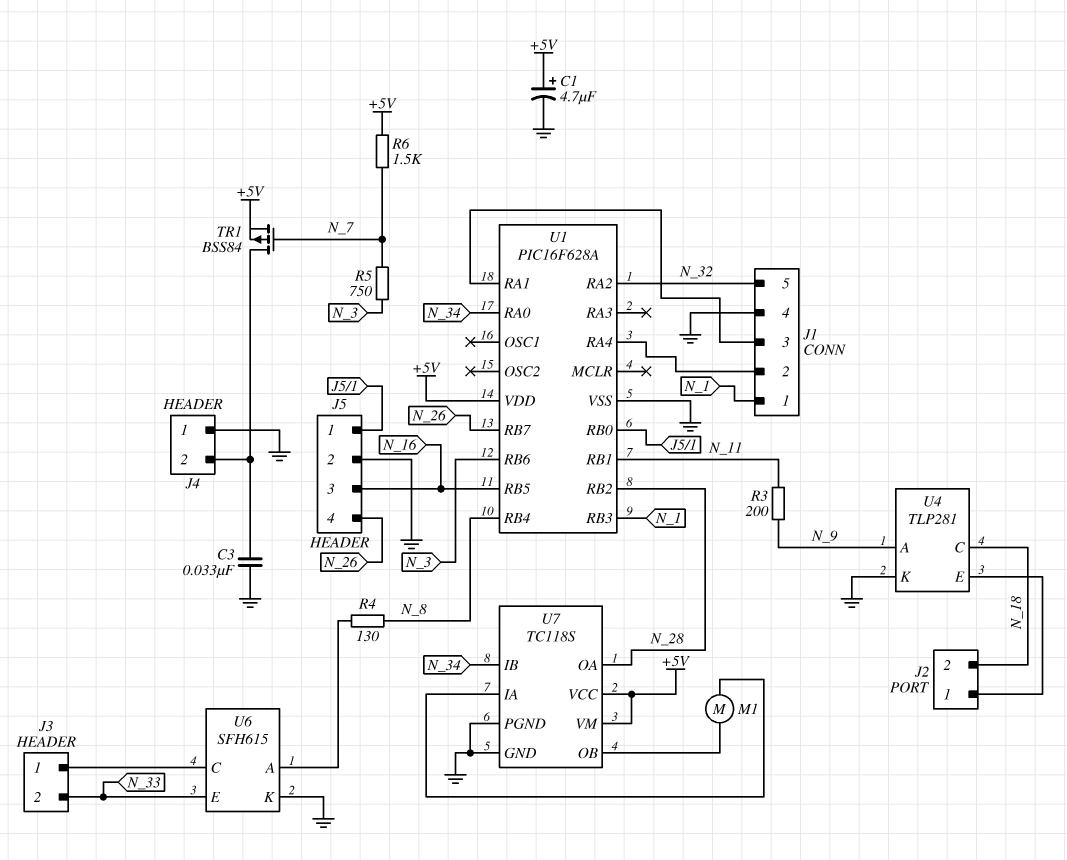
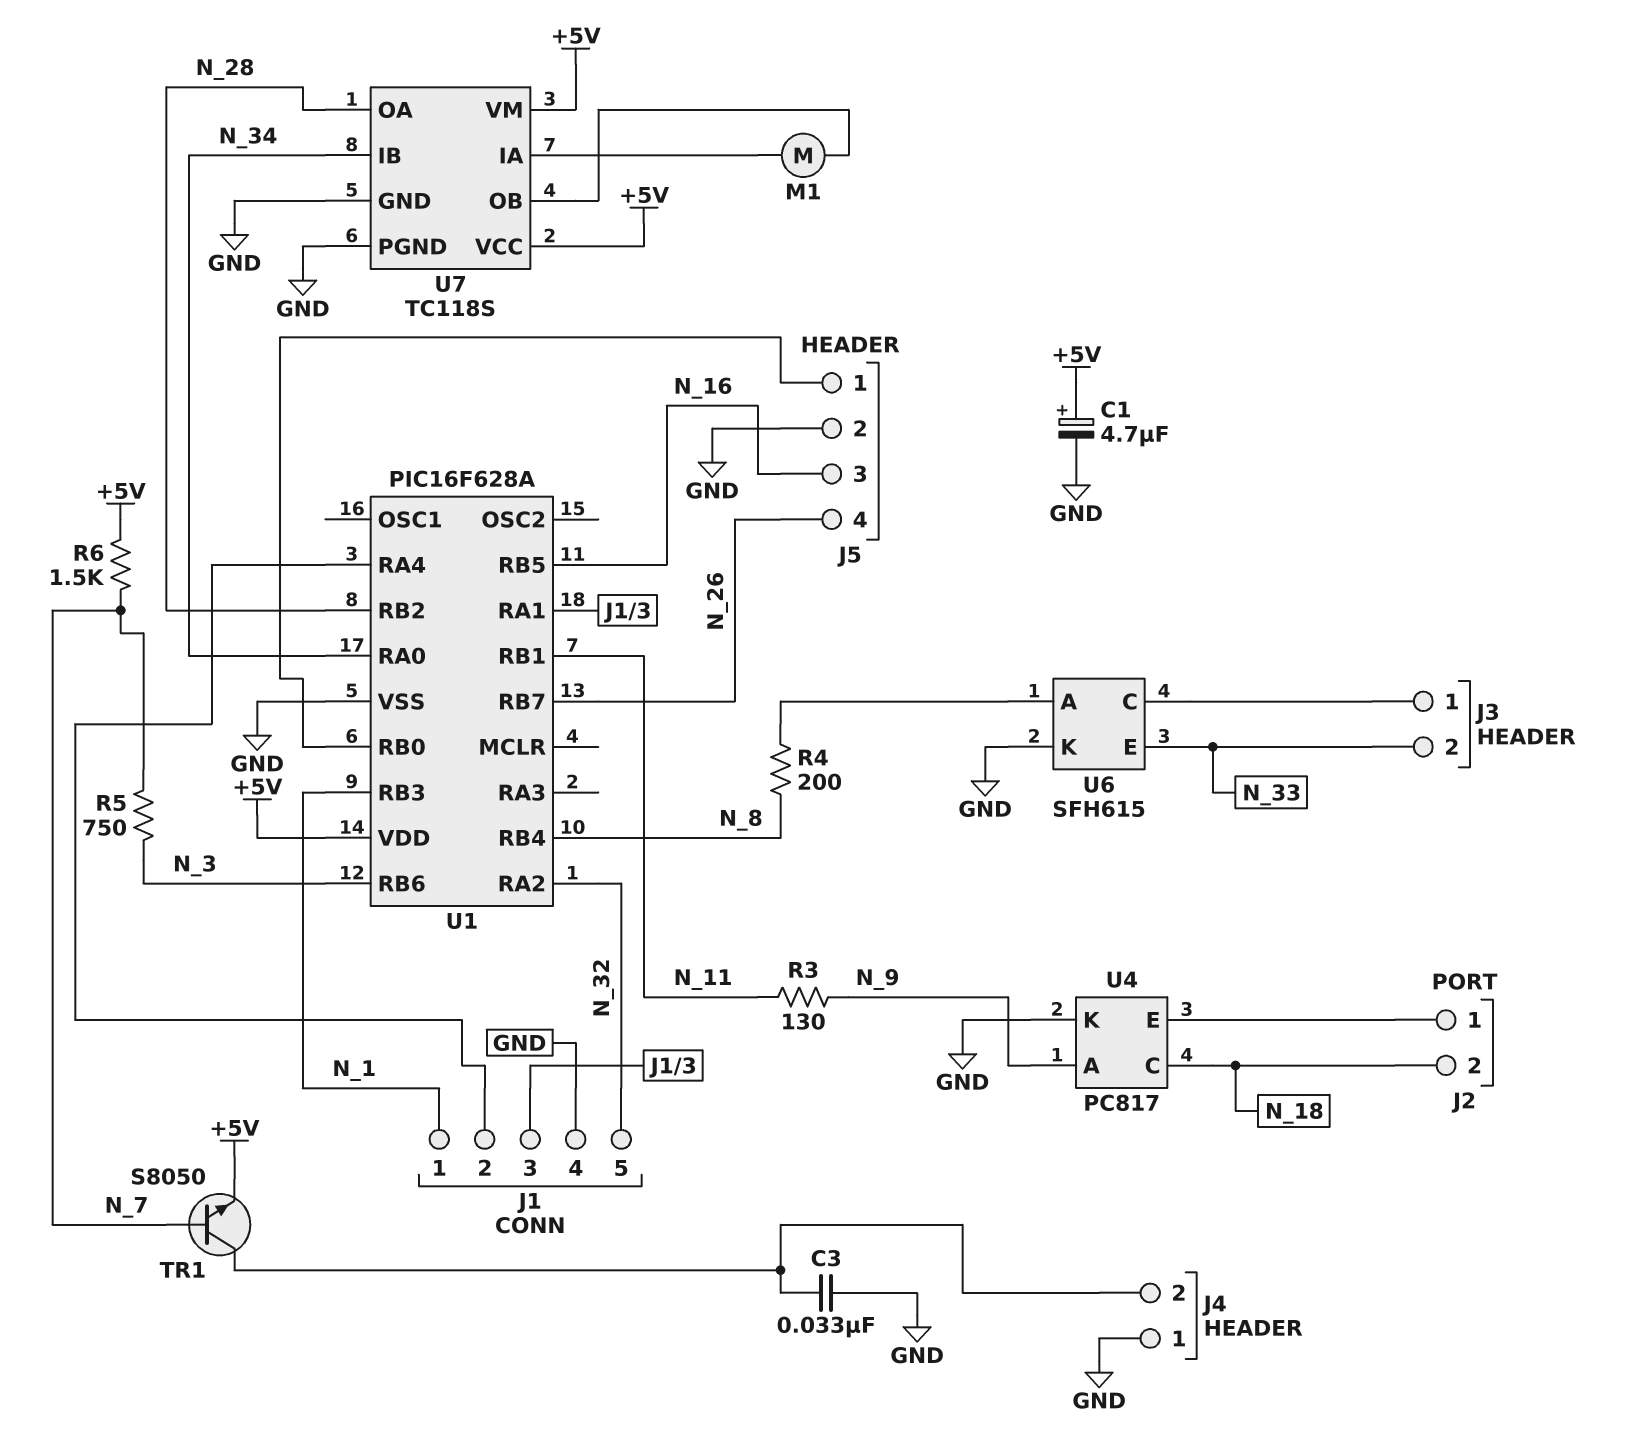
R3: 200 (N_9, N_11) -> 130 (N_9, N_11)
R4: 130 (N_8, U6/A) -> 200 (N_8, U6/A)
TR1: PMOS BSS84 (G N_7, D J4/2, S +5V) -> NPN S8050 (B N_7, C J4/2, E +5V)
U4: TLP281 -> PC817

